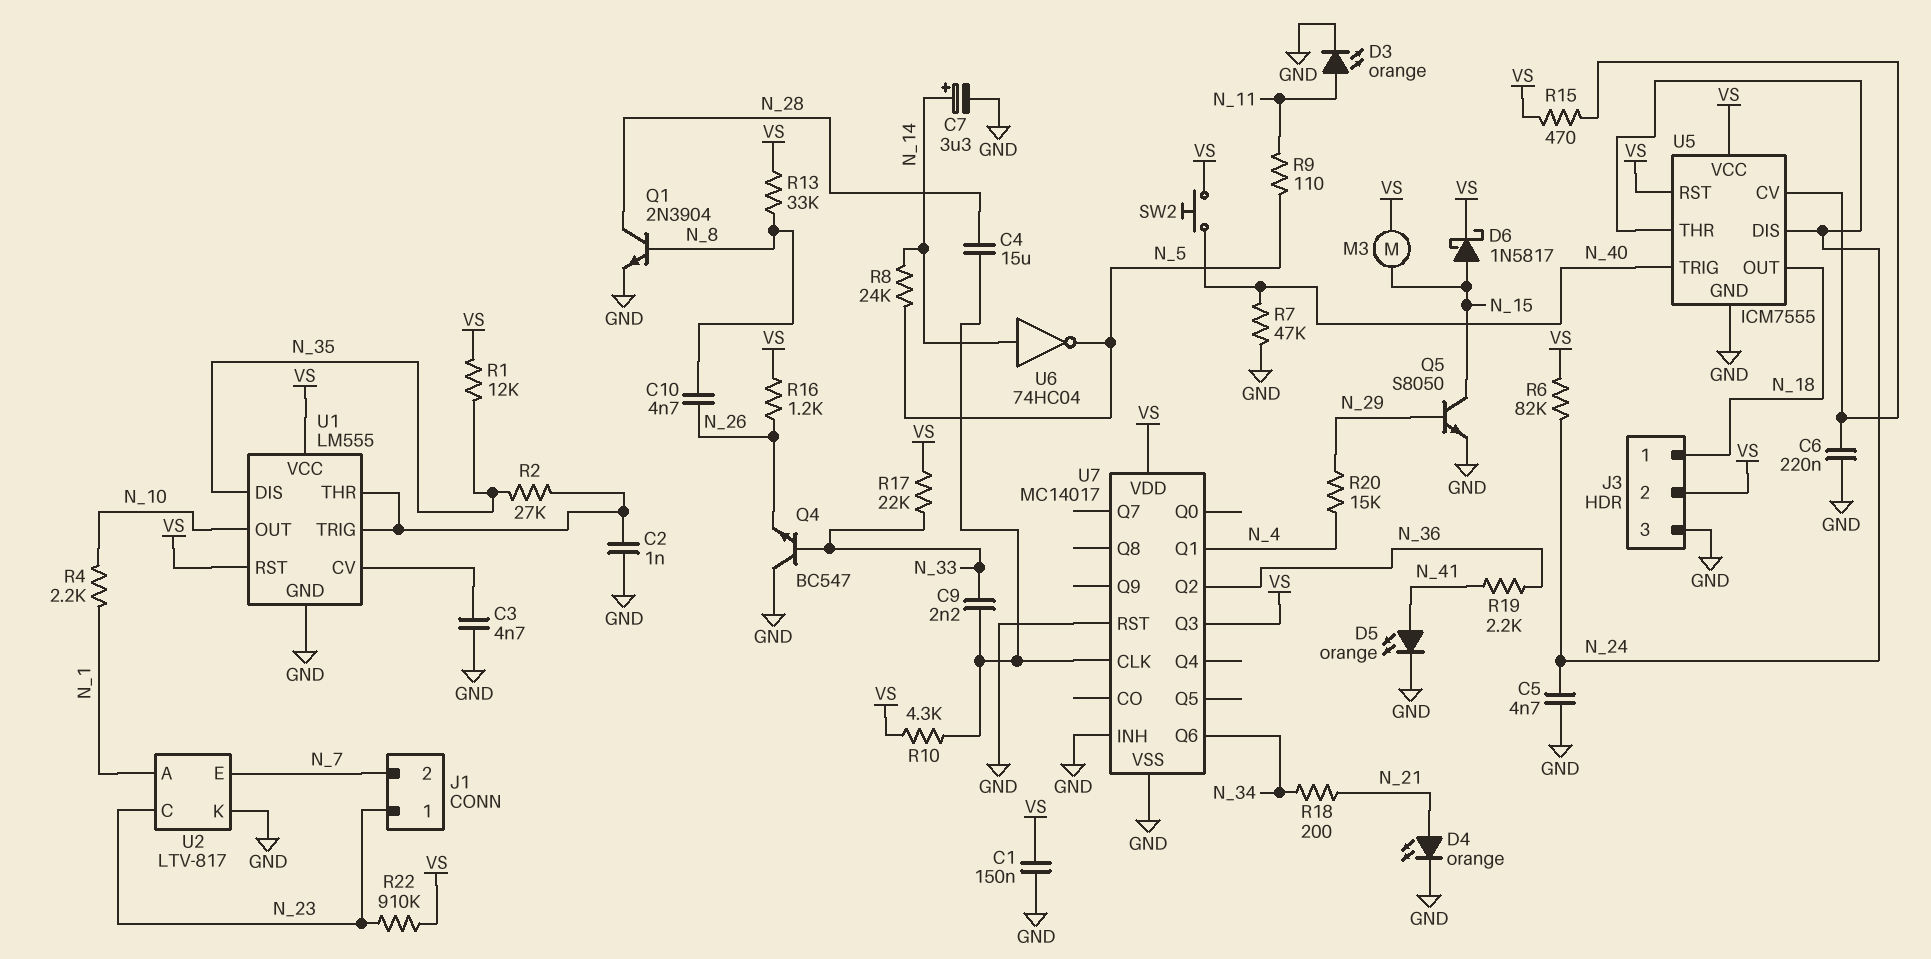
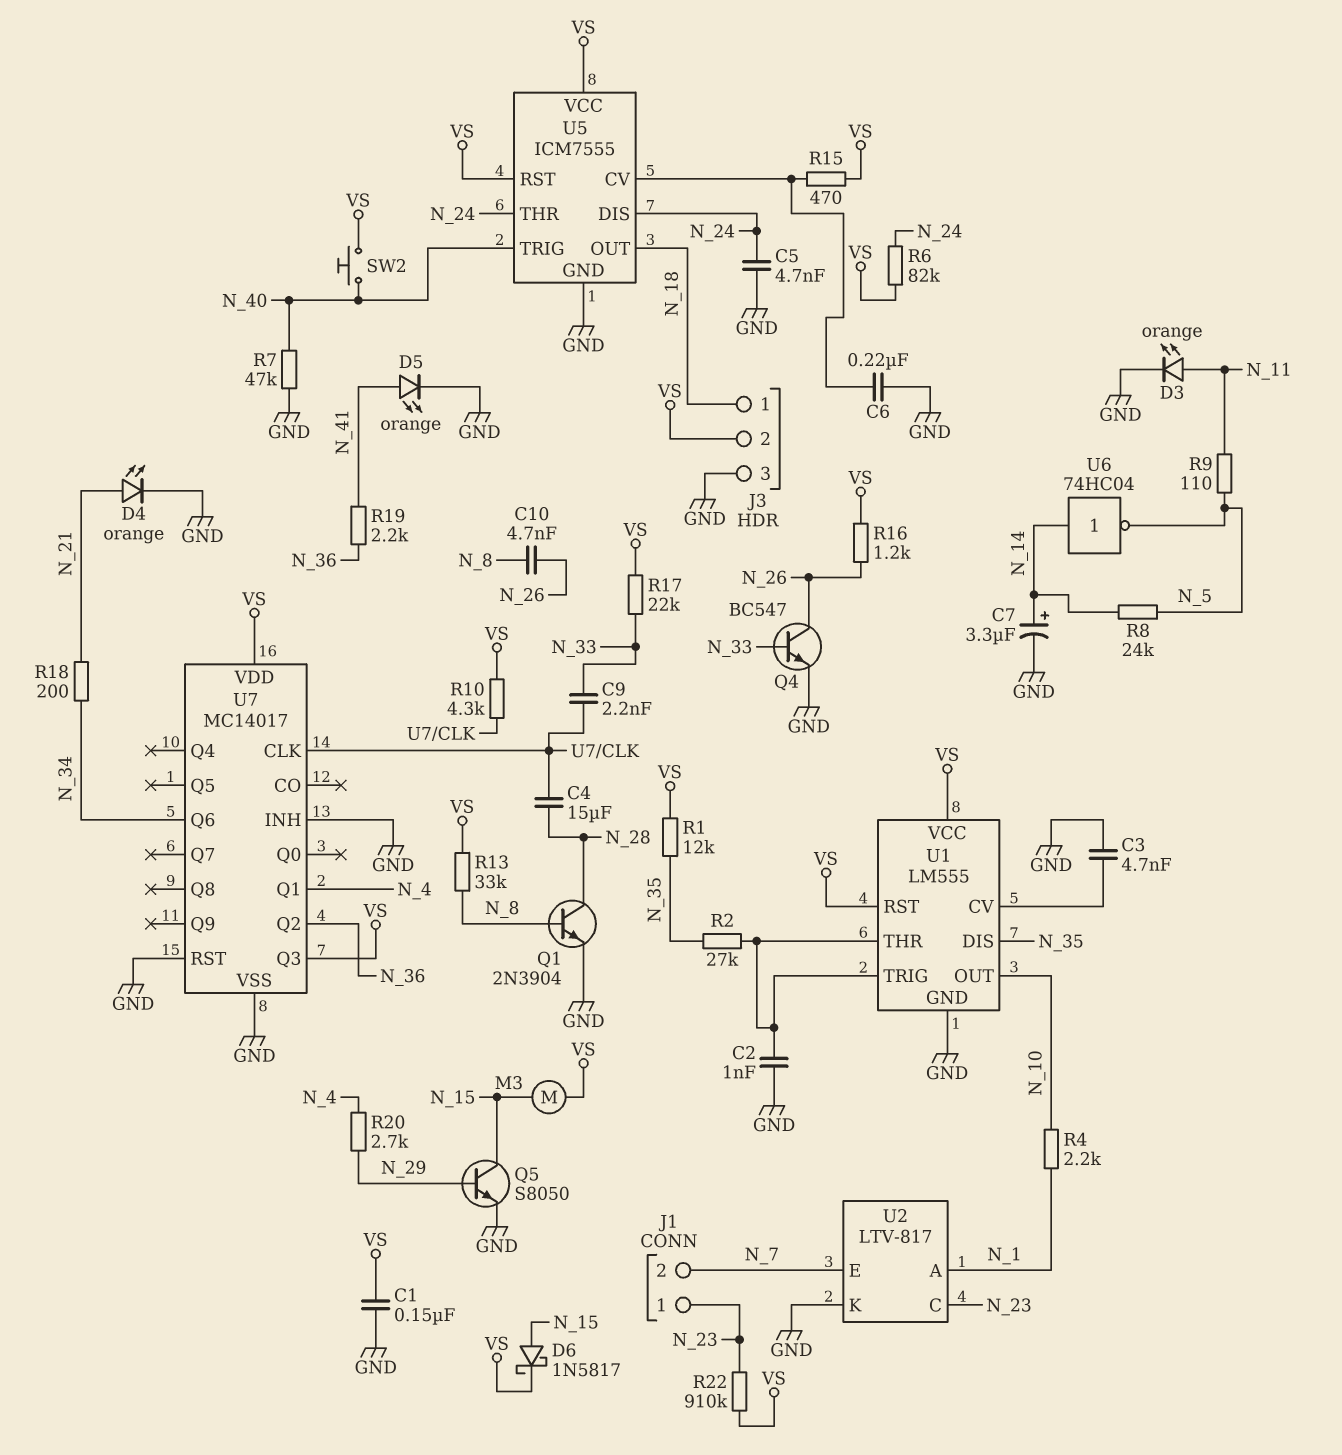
Q4: NPN BC547 (B N_33, C GND, E N_26) -> NPN BC547 (B N_33, C N_26, E GND)
R20: 15k (N_4, N_29) -> 2.7k (N_4, N_29)

